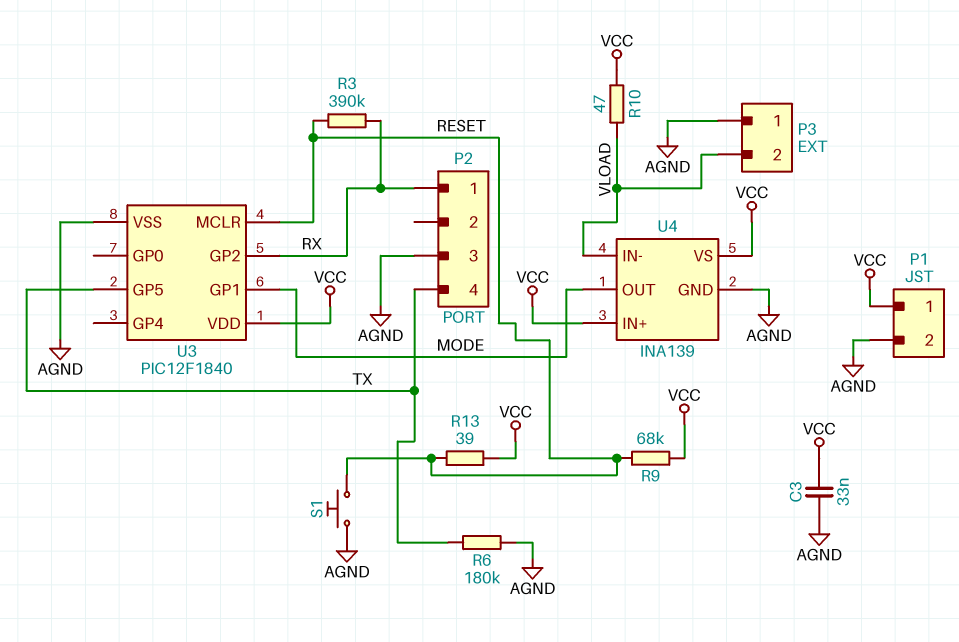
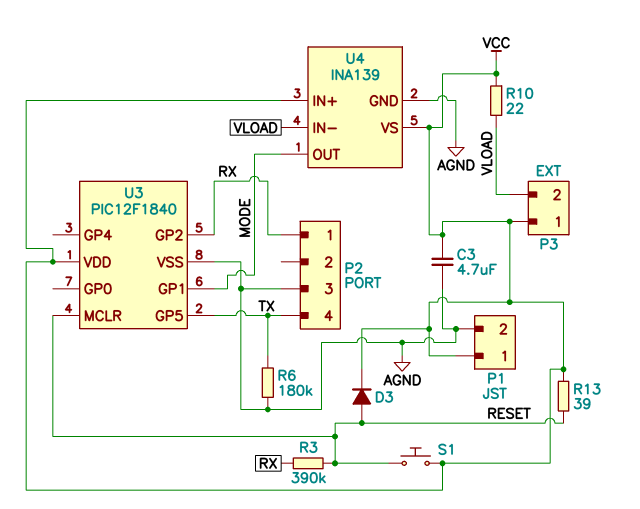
C3: 33nF (AGND, VCC) -> 4.7uF (AGND, VCC)
D3: none -> diode (A RESET, K VCC)
P3 pin 1: AGND -> VCC
R9: 68k (RESET, VCC) -> none
R10: 47 (VCC, VLOAD) -> 22 (VCC, VLOAD)
S1: button (AGND, RESET) -> button (RESET, VCC)

